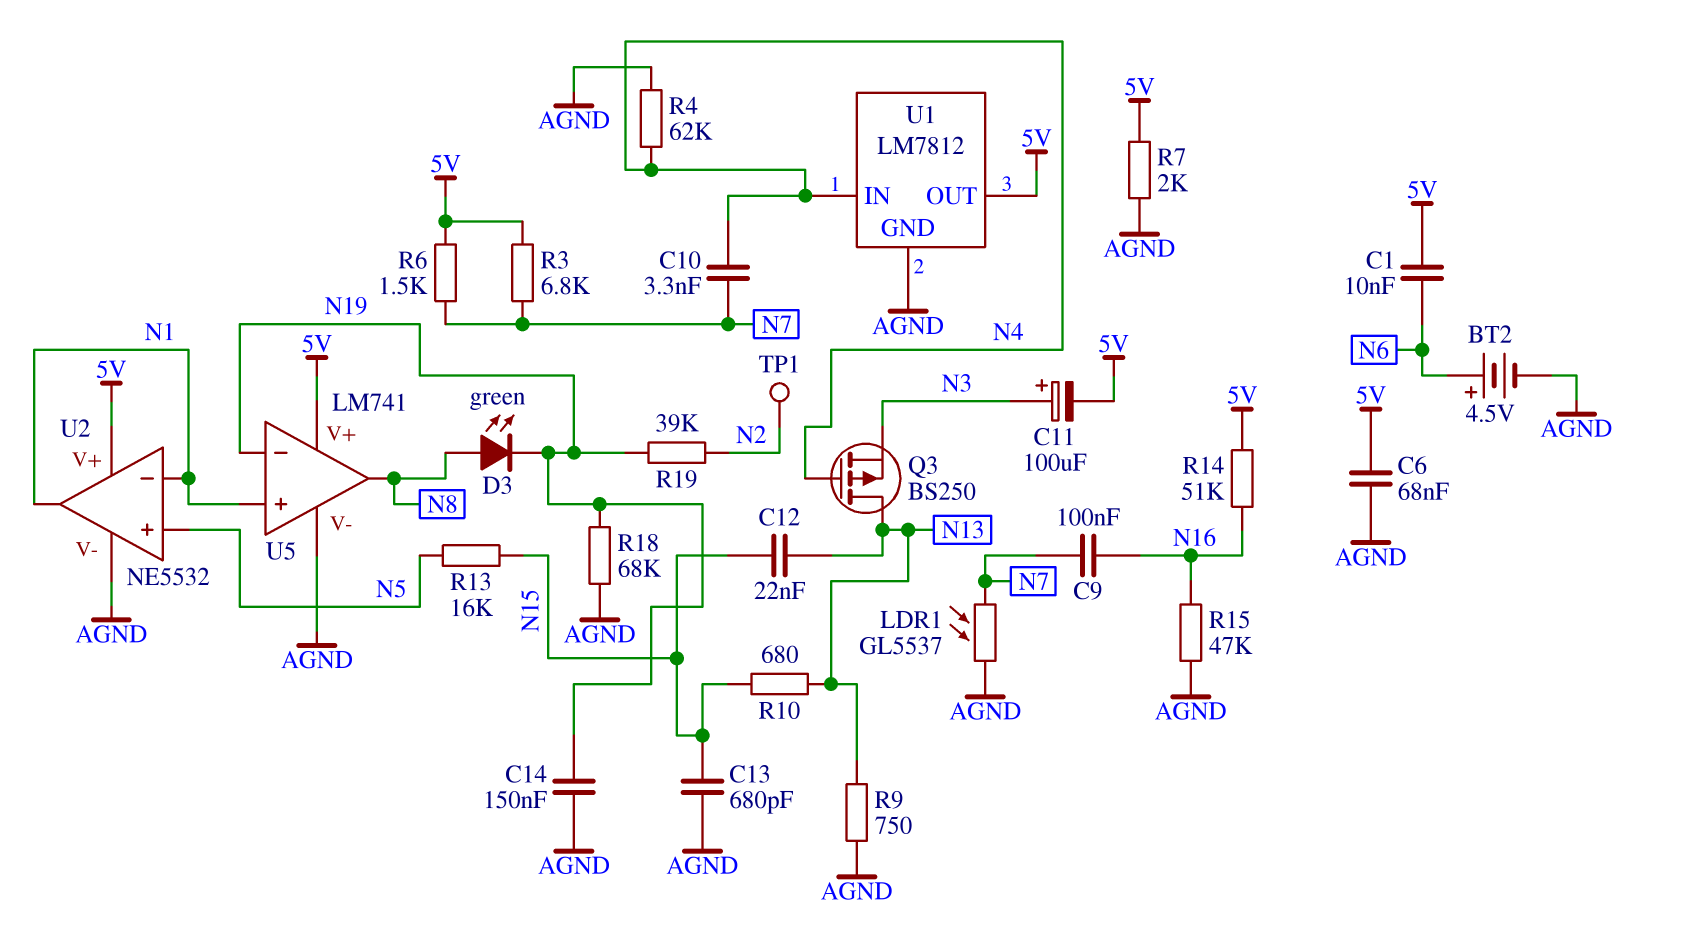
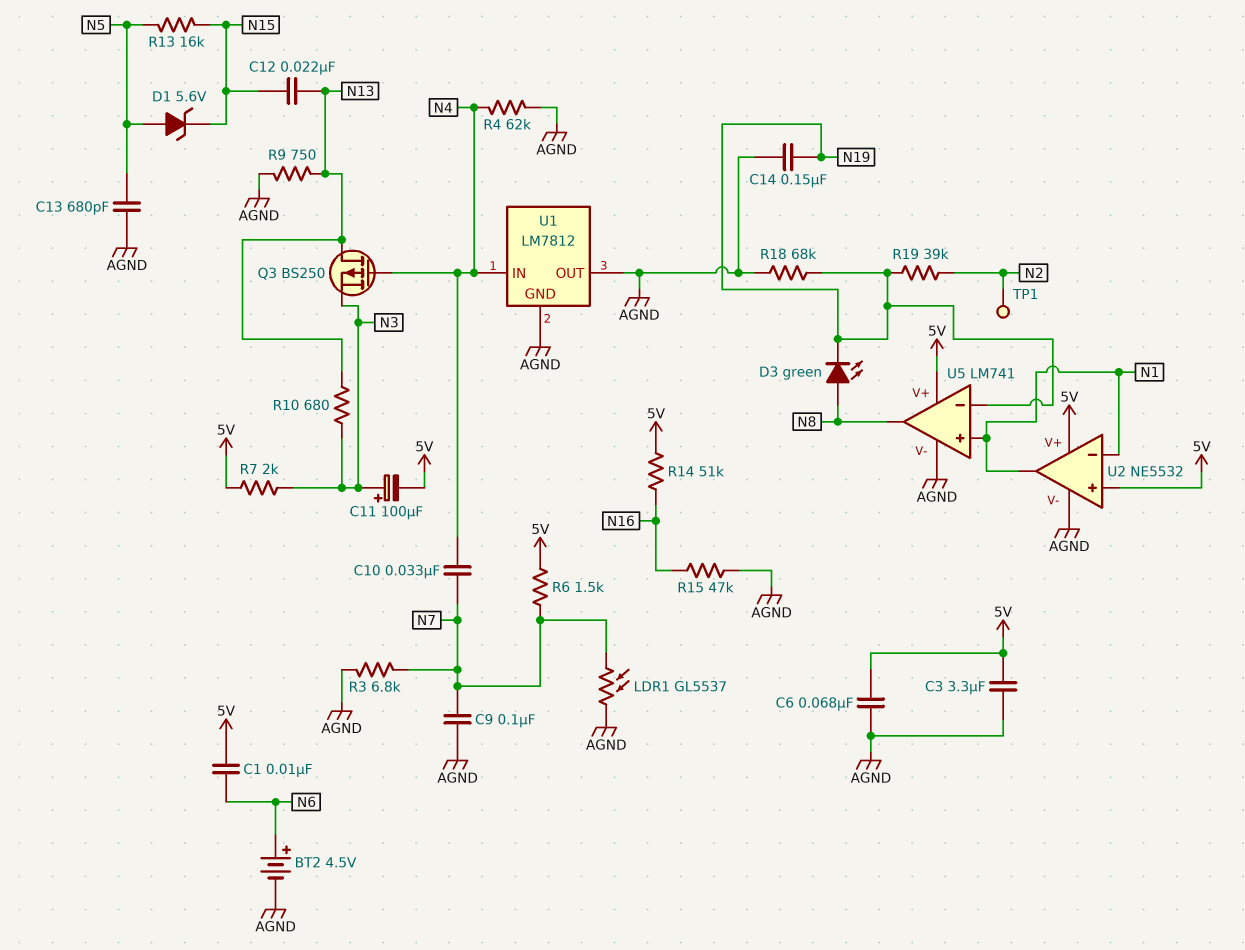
C3: none -> 3.3uF (5V, AGND)
C9: 100nF (N7, N16) -> 100nF (AGND, N7)
C10: 3.3nF (N4, N7) -> 33nF (N4, N7)
C13: 680pF (AGND, N15) -> 680pF (AGND, N5)
D1: none -> zener 5.6V (A N5, K N15)
R3: 6.8k (5V, N7) -> 6.8k (AGND, N7)
R7: 2k (5V, AGND) -> 2k (5V, N3)
R10: 680 (N13, N15) -> 680 (N3, N13)
U1 pin OUT: 5V -> AGND
U2 pin in+: N5 -> 5V

